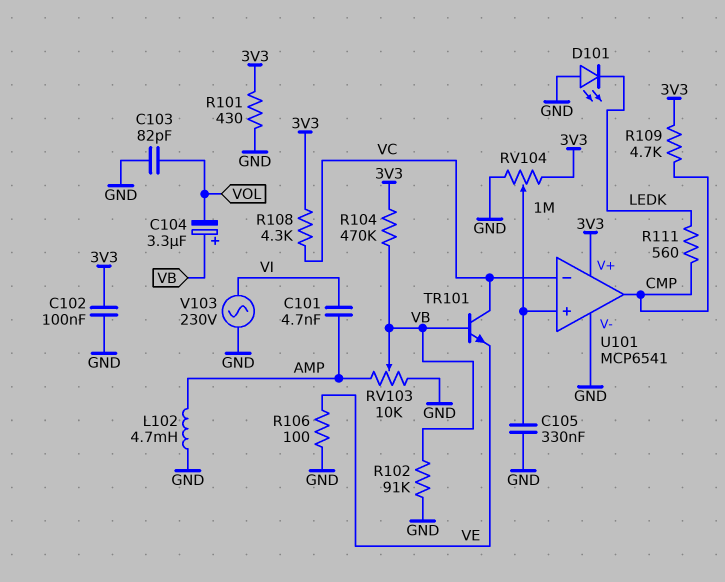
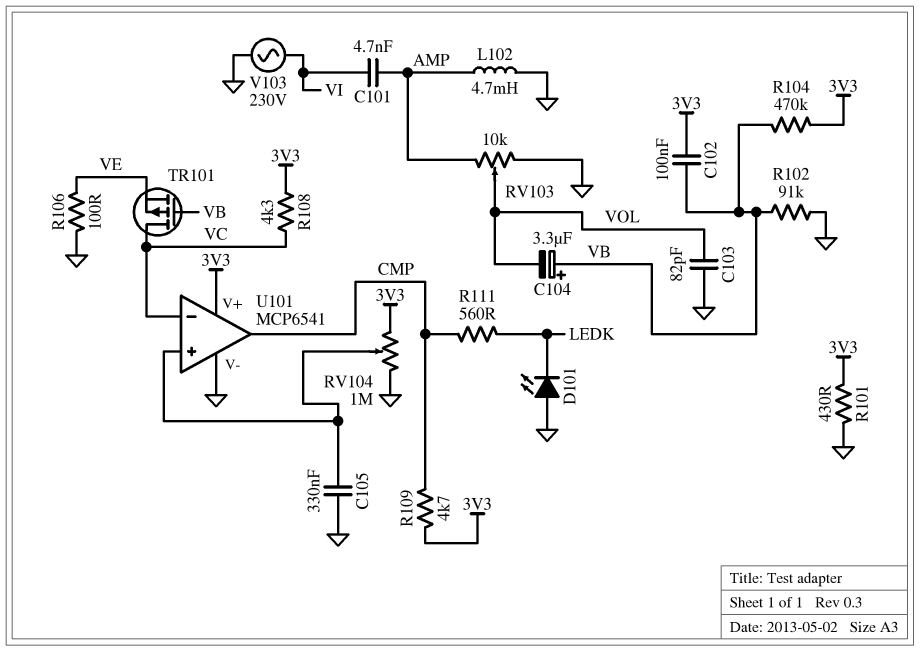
C102: 100nF (3V3, GND) -> 100nF (3V3, VB)
RV103: 10k (AMP, GND, wiper VB) -> 10k (AMP, GND, wiper VOL)
TR101: NPN (B VB, C VC, E VE) -> PMOS (G VB, D VC, S VE)

